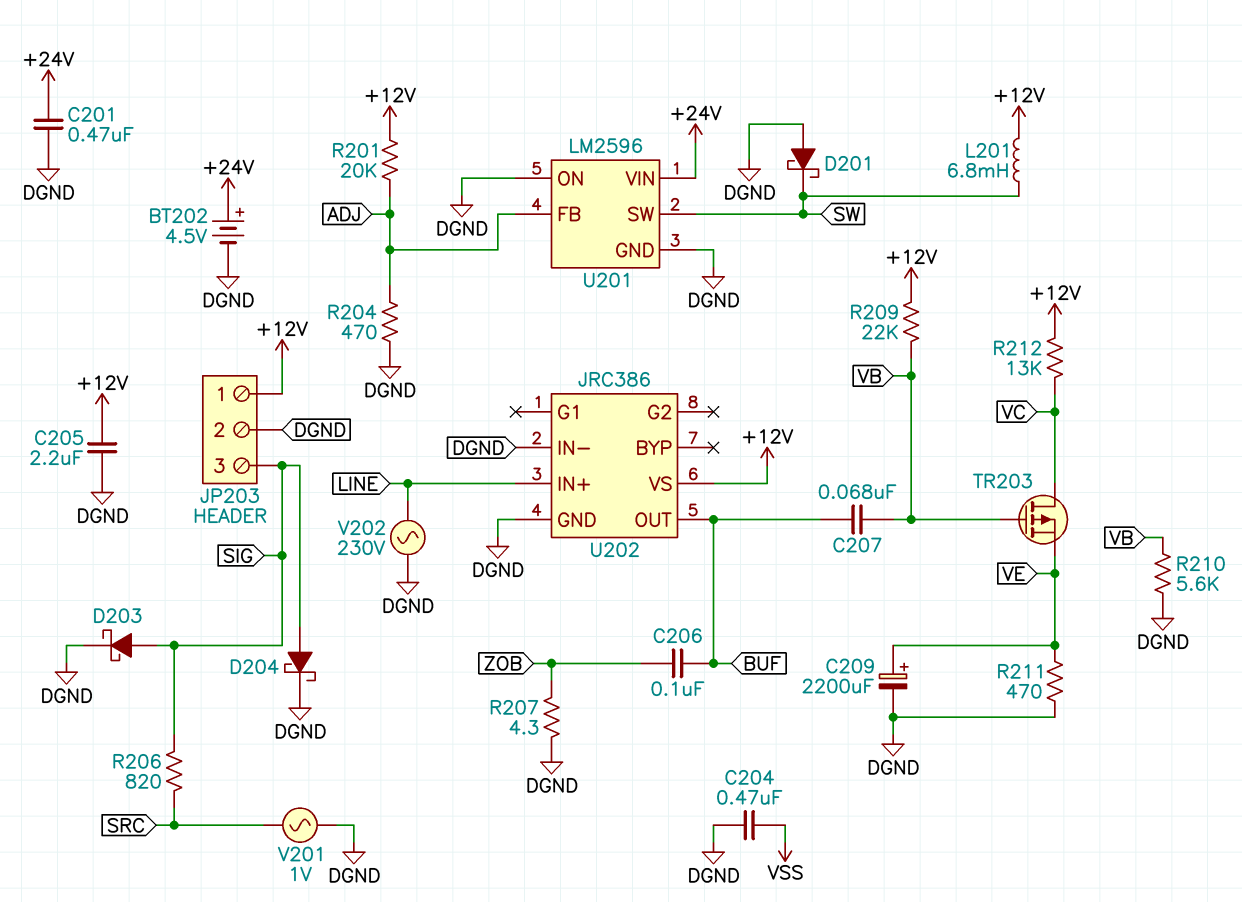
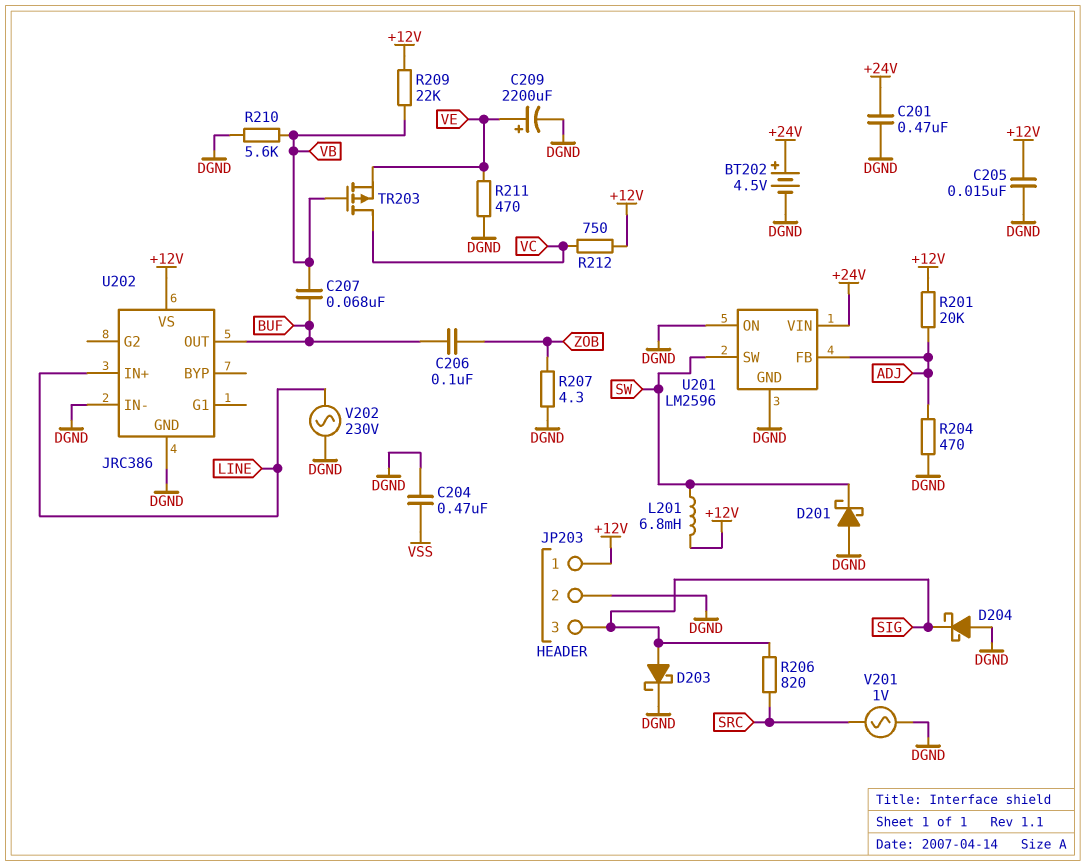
C205: 2.2uF (+12V, DGND) -> 15nF (+12V, DGND)
D204: schottky (A SIG, K DGND) -> schottky (A DGND, K SIG)
R212: 13k (+12V, VC) -> 750 (+12V, VC)

